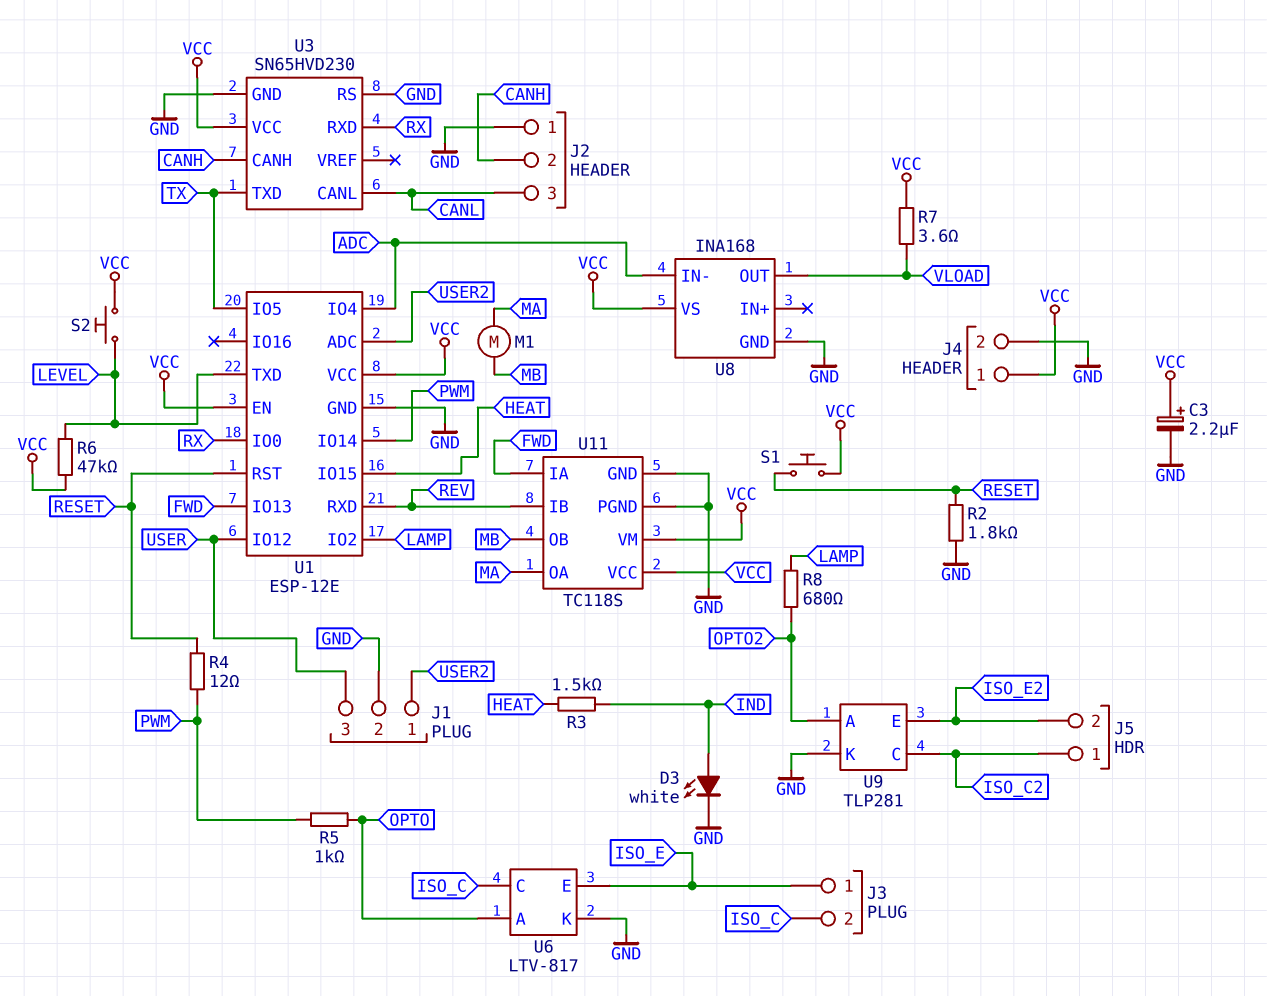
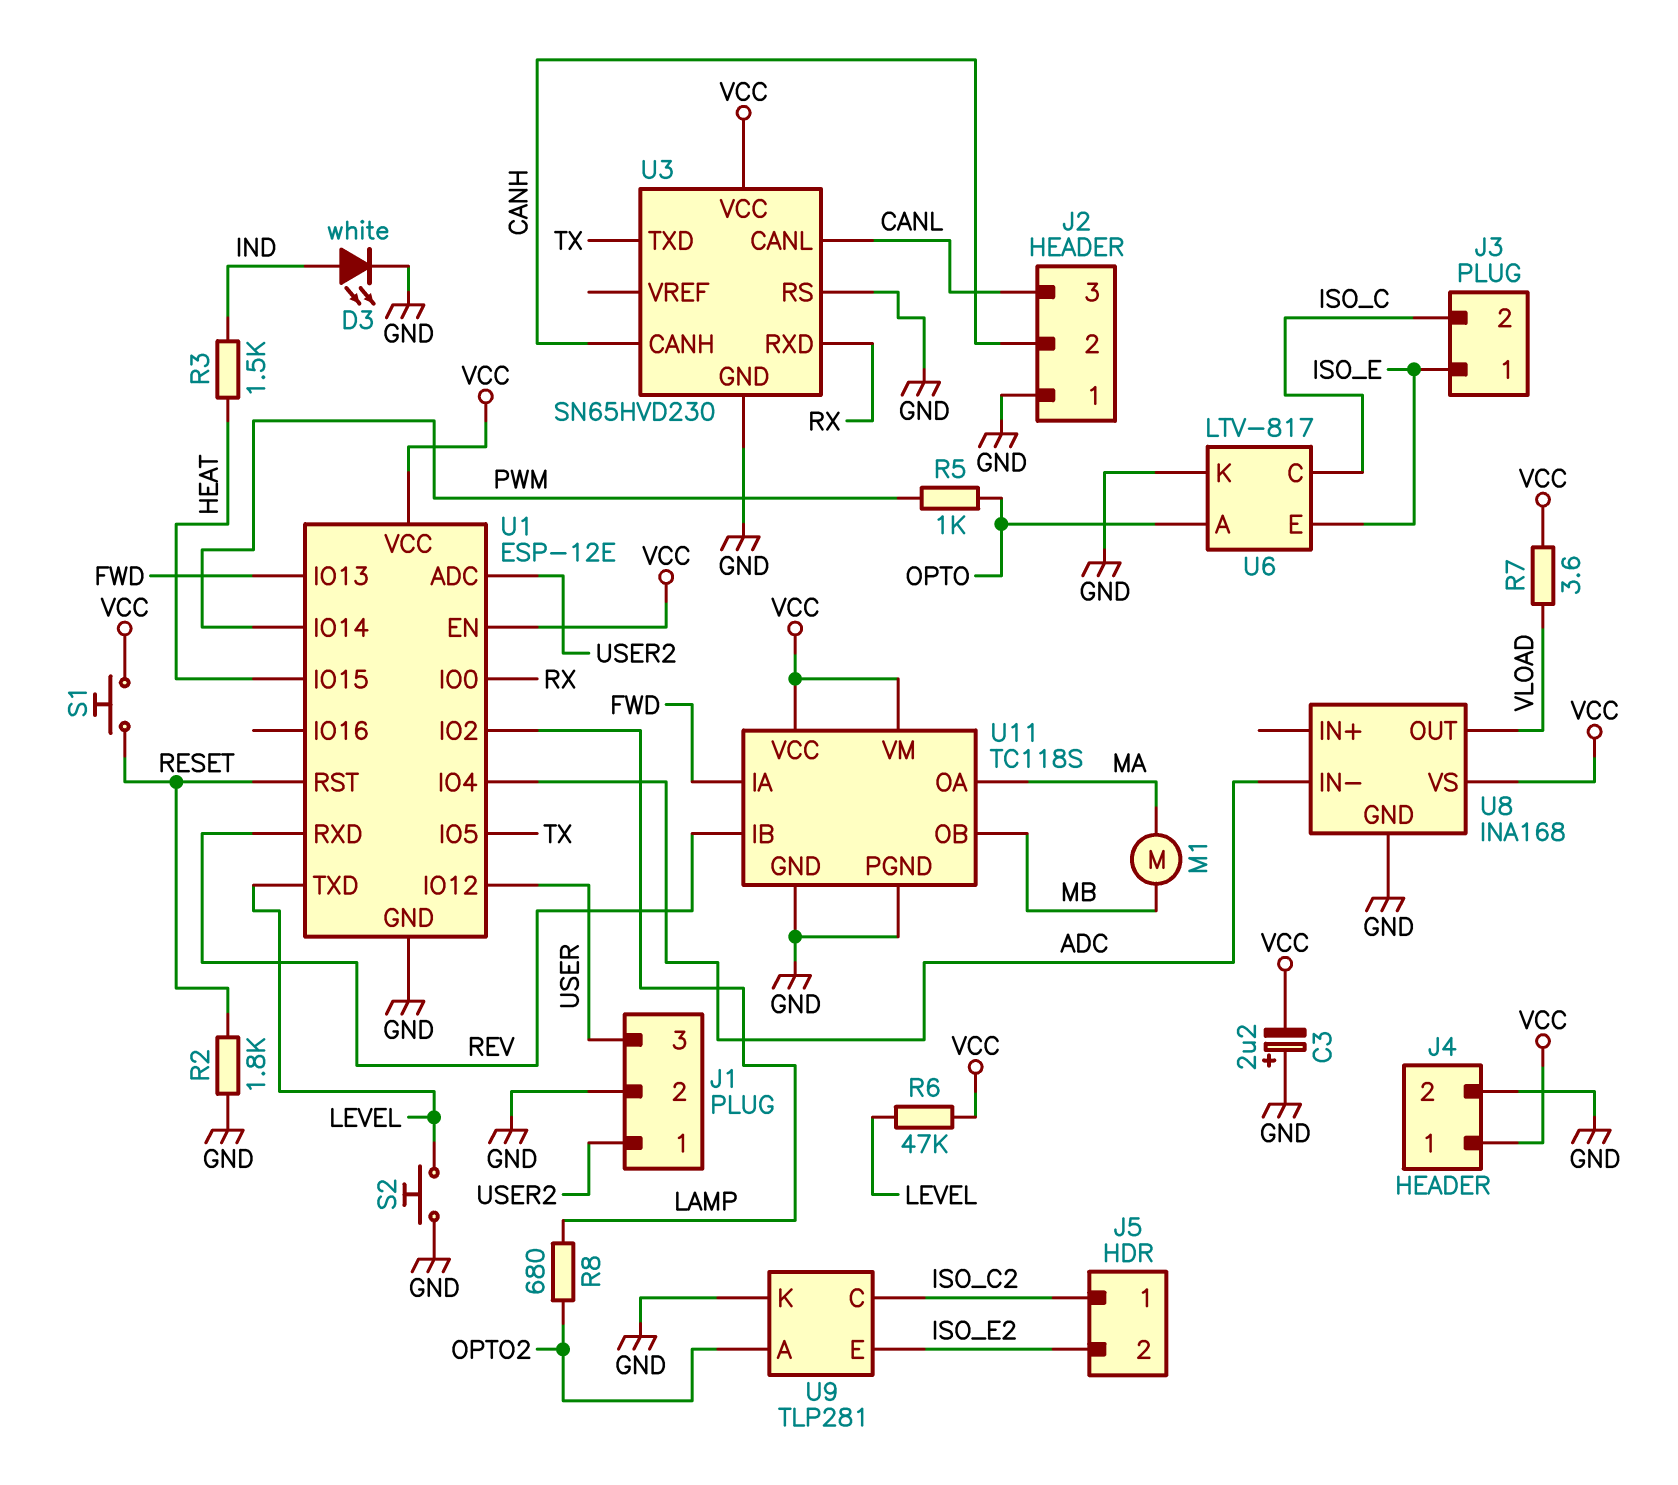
C3: 2.2uF (plus VCC, minus GND) -> 2.2uF (plus GND, minus VCC)
R4: 12 (PWM, RESET) -> none
S2: button (LEVEL, VCC) -> button (GND, LEVEL)

